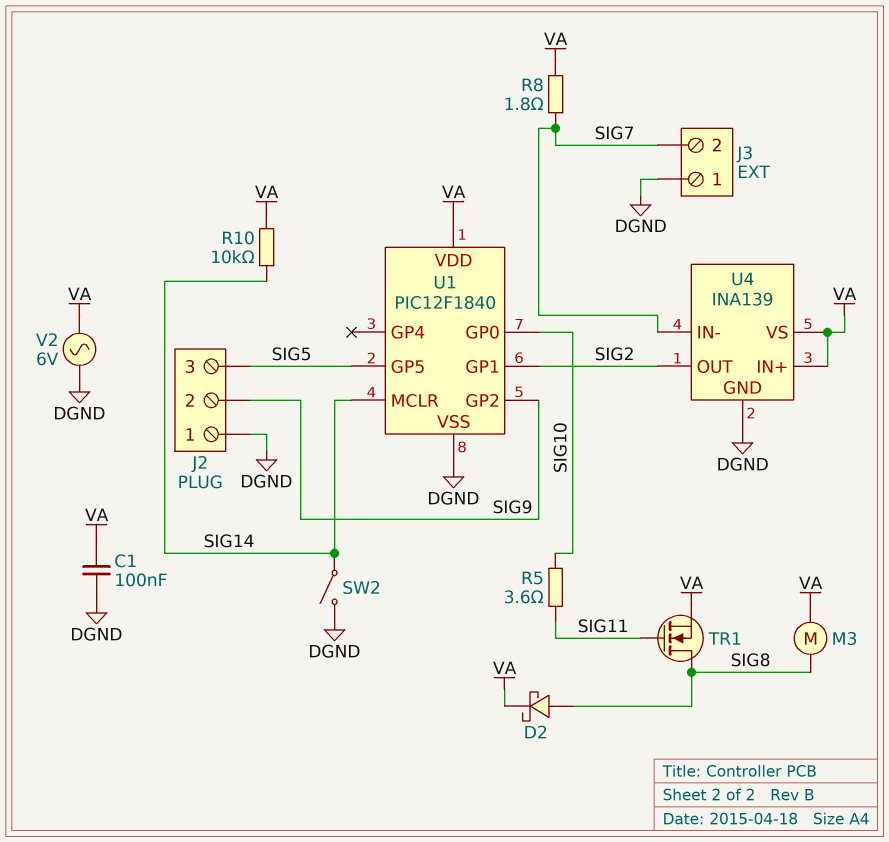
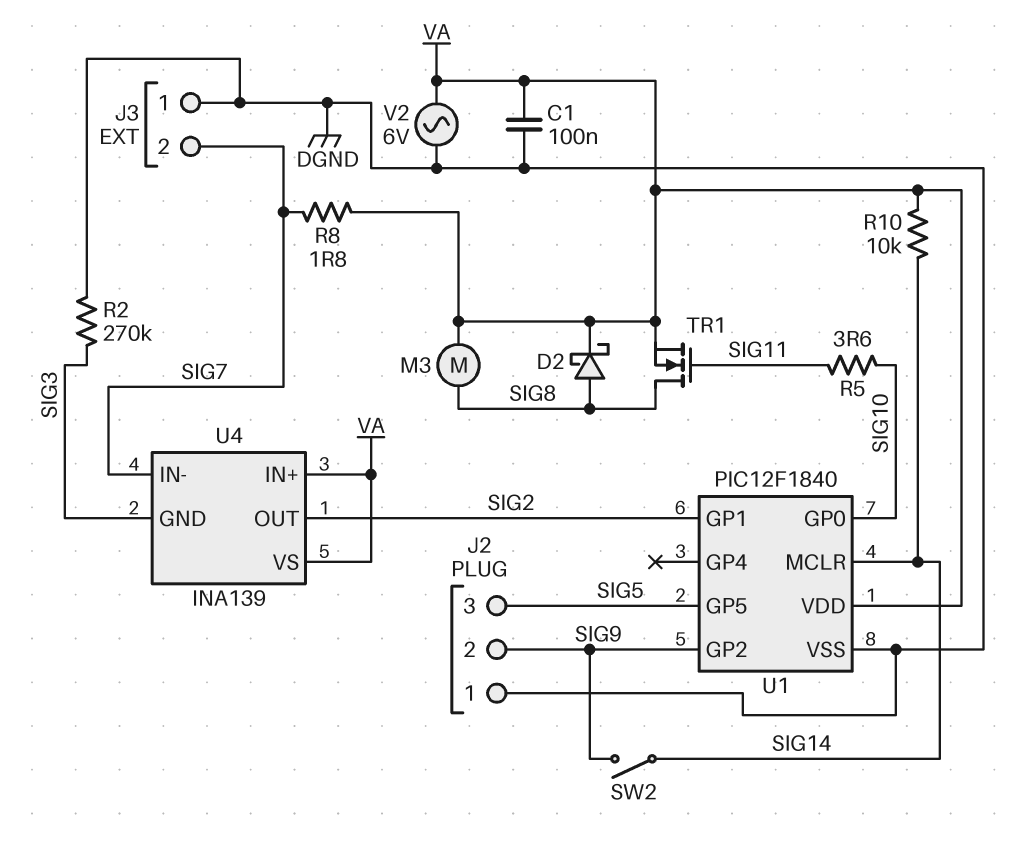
R2: none -> 270k (DGND, SIG3)
SW2: switch (DGND, SIG14) -> switch (SIG9, SIG14)
U4 pin GND: DGND -> SIG3

